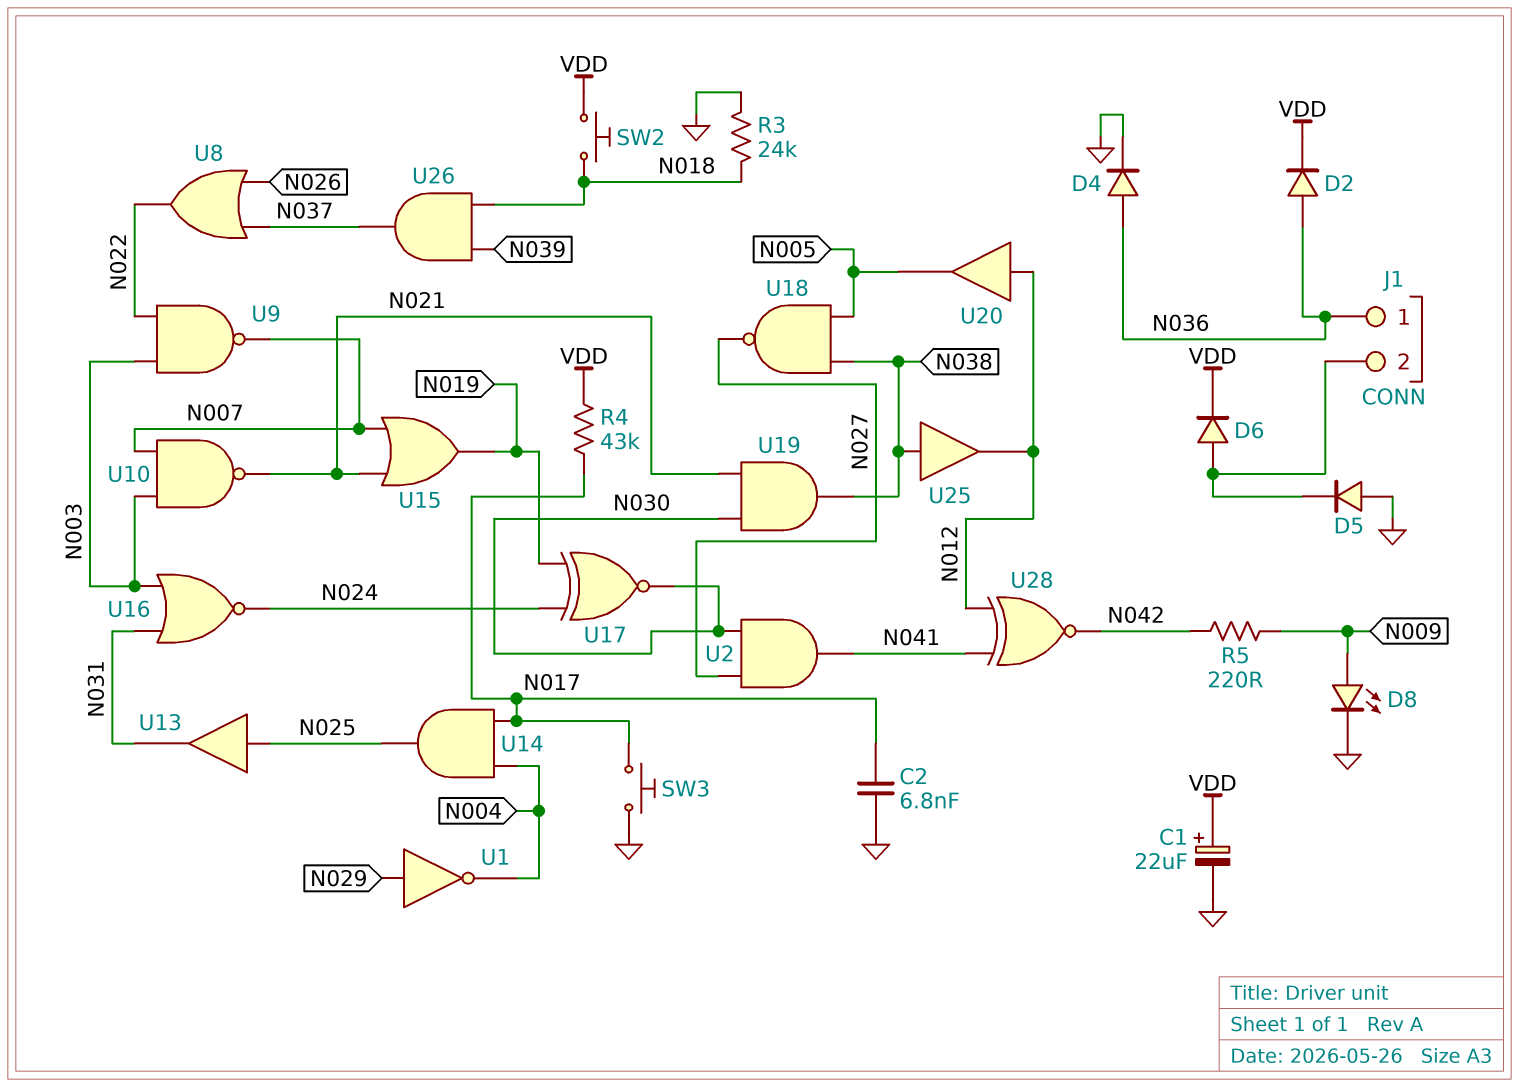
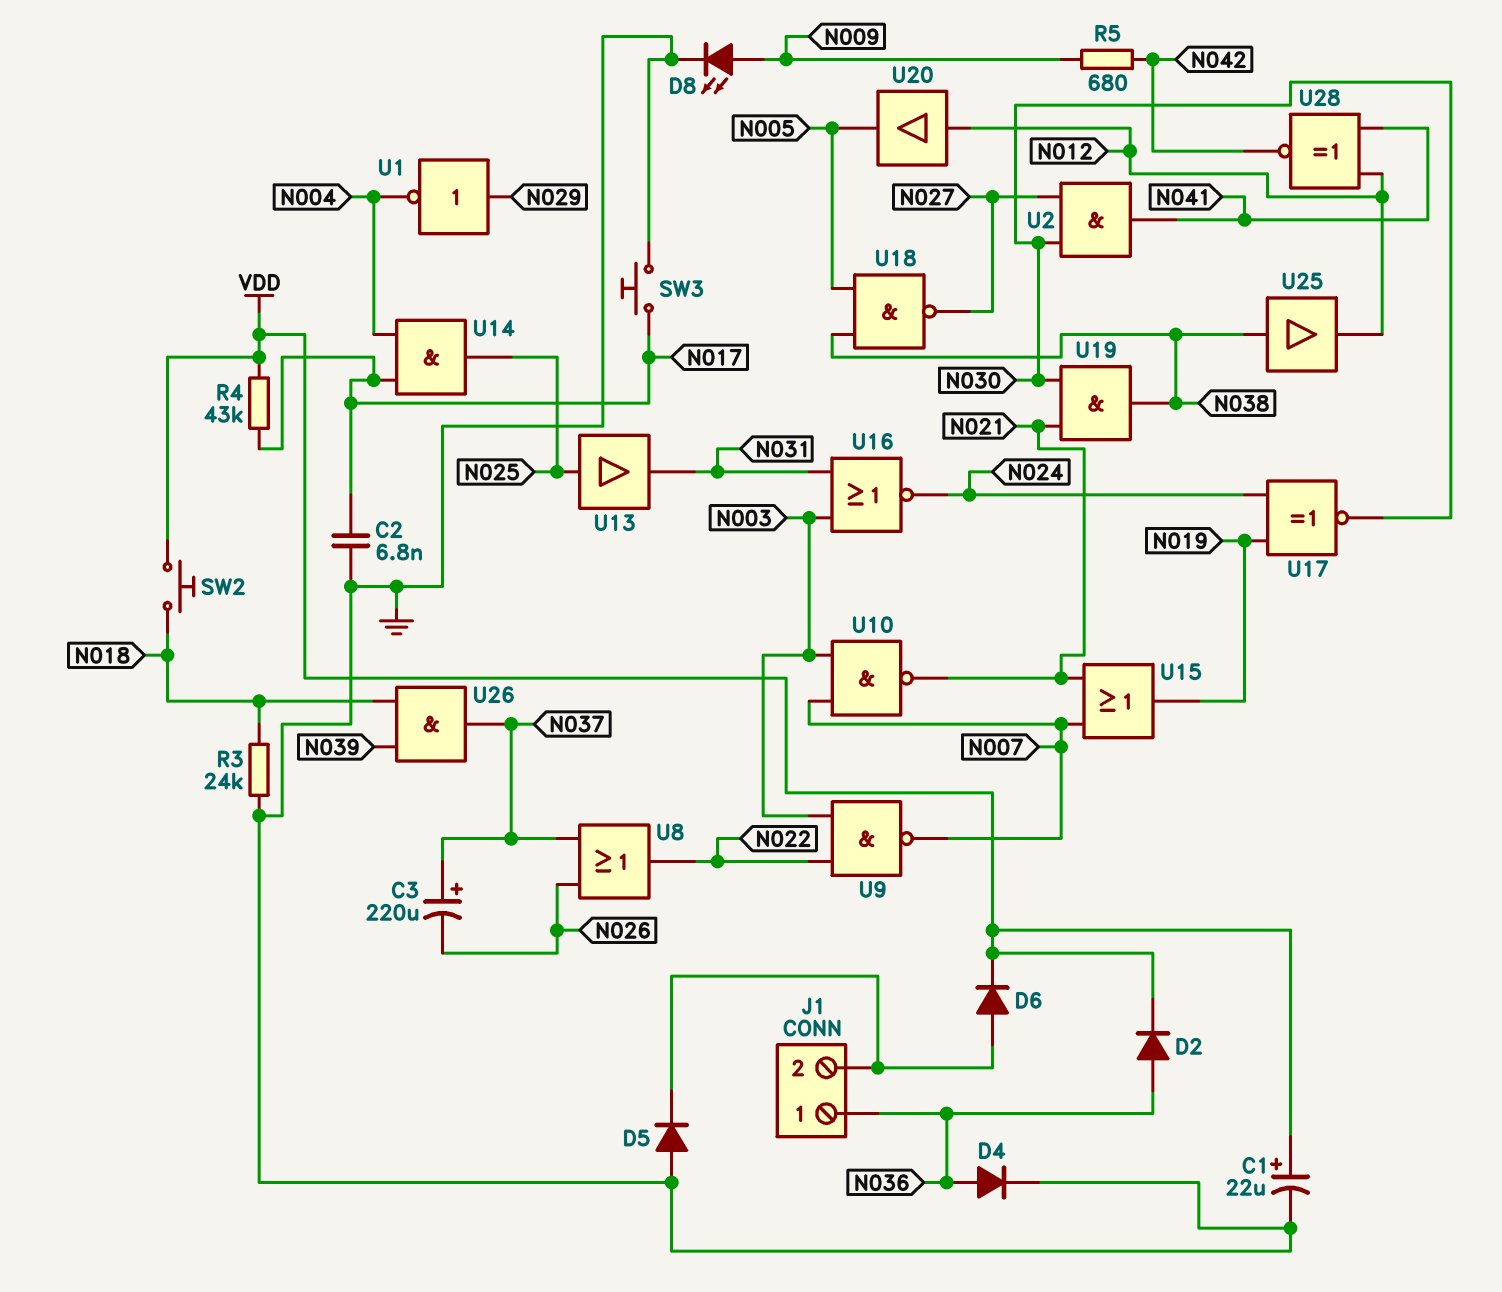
C3: none -> 220uF (plus N037, minus N026)
R5: 220 (N009, N042) -> 680 (N009, N042)

